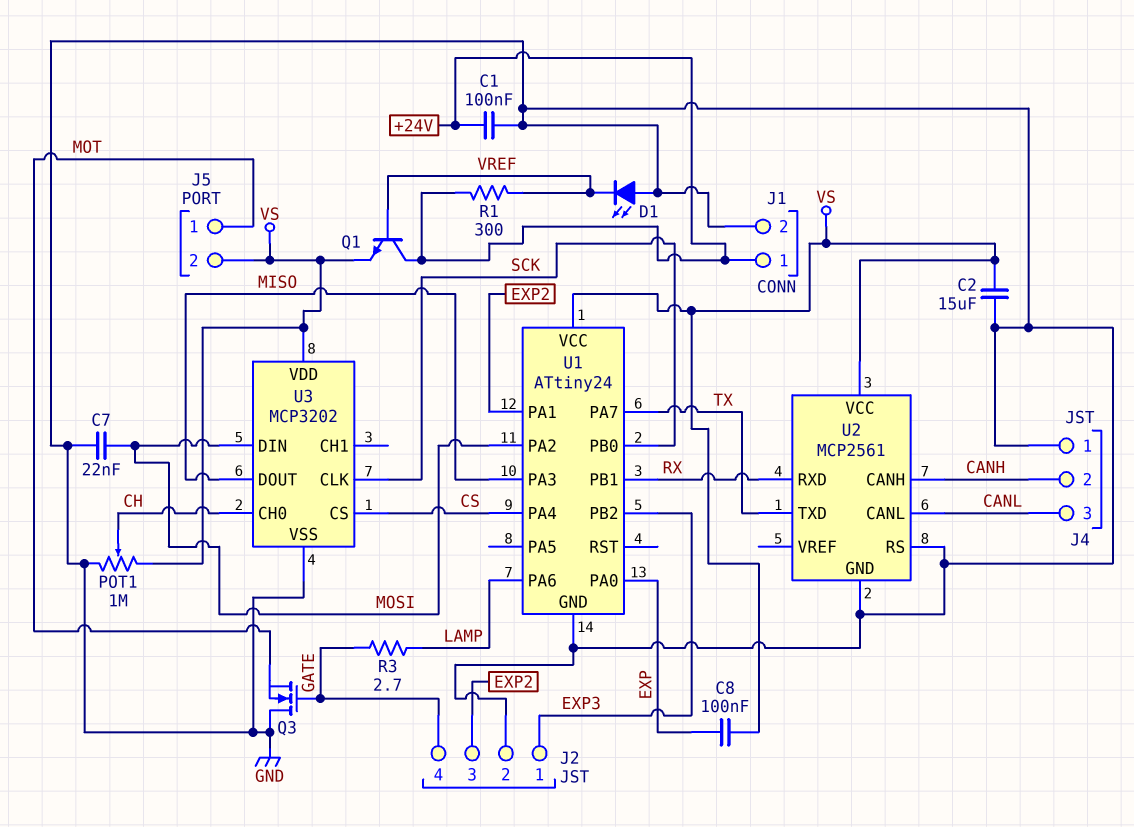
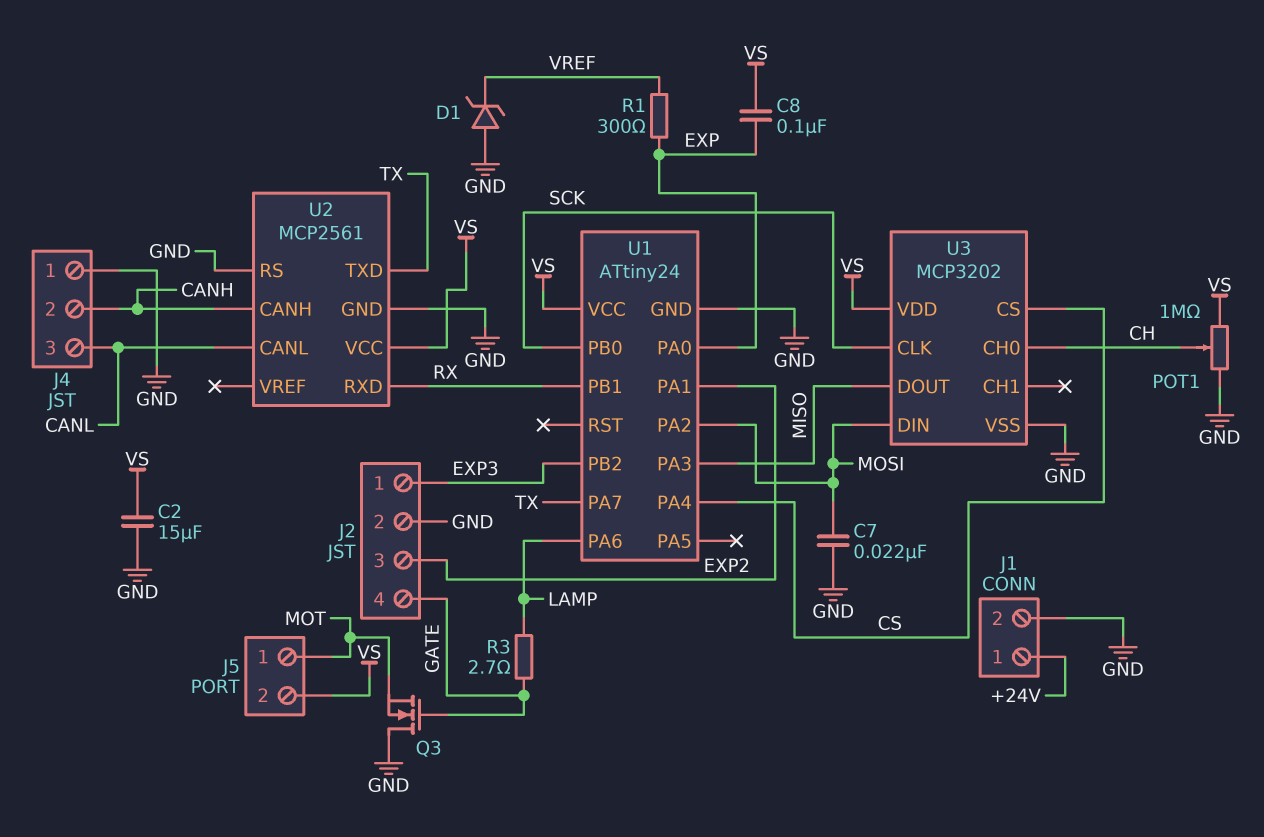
C1: 100nF (+24V, GND) -> none
D1: LED (A GND, K VREF) -> zener (A GND, K VREF)
Q1: NPN (B VREF, C +24V, E VS) -> none
R1: 300 (+24V, VREF) -> 300 (EXP, VREF)

